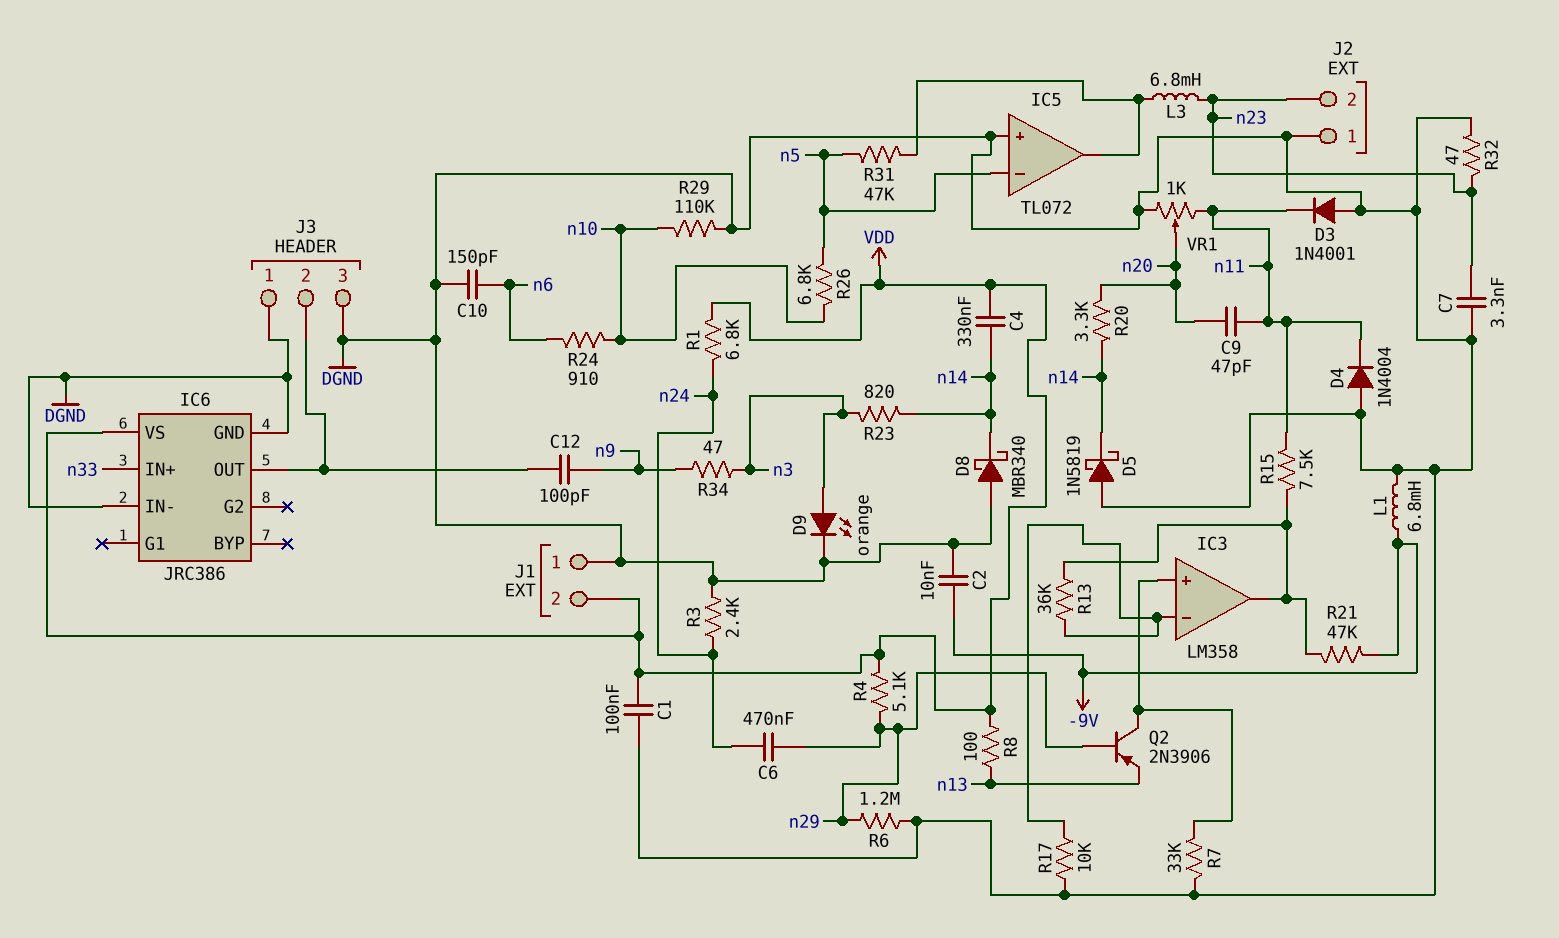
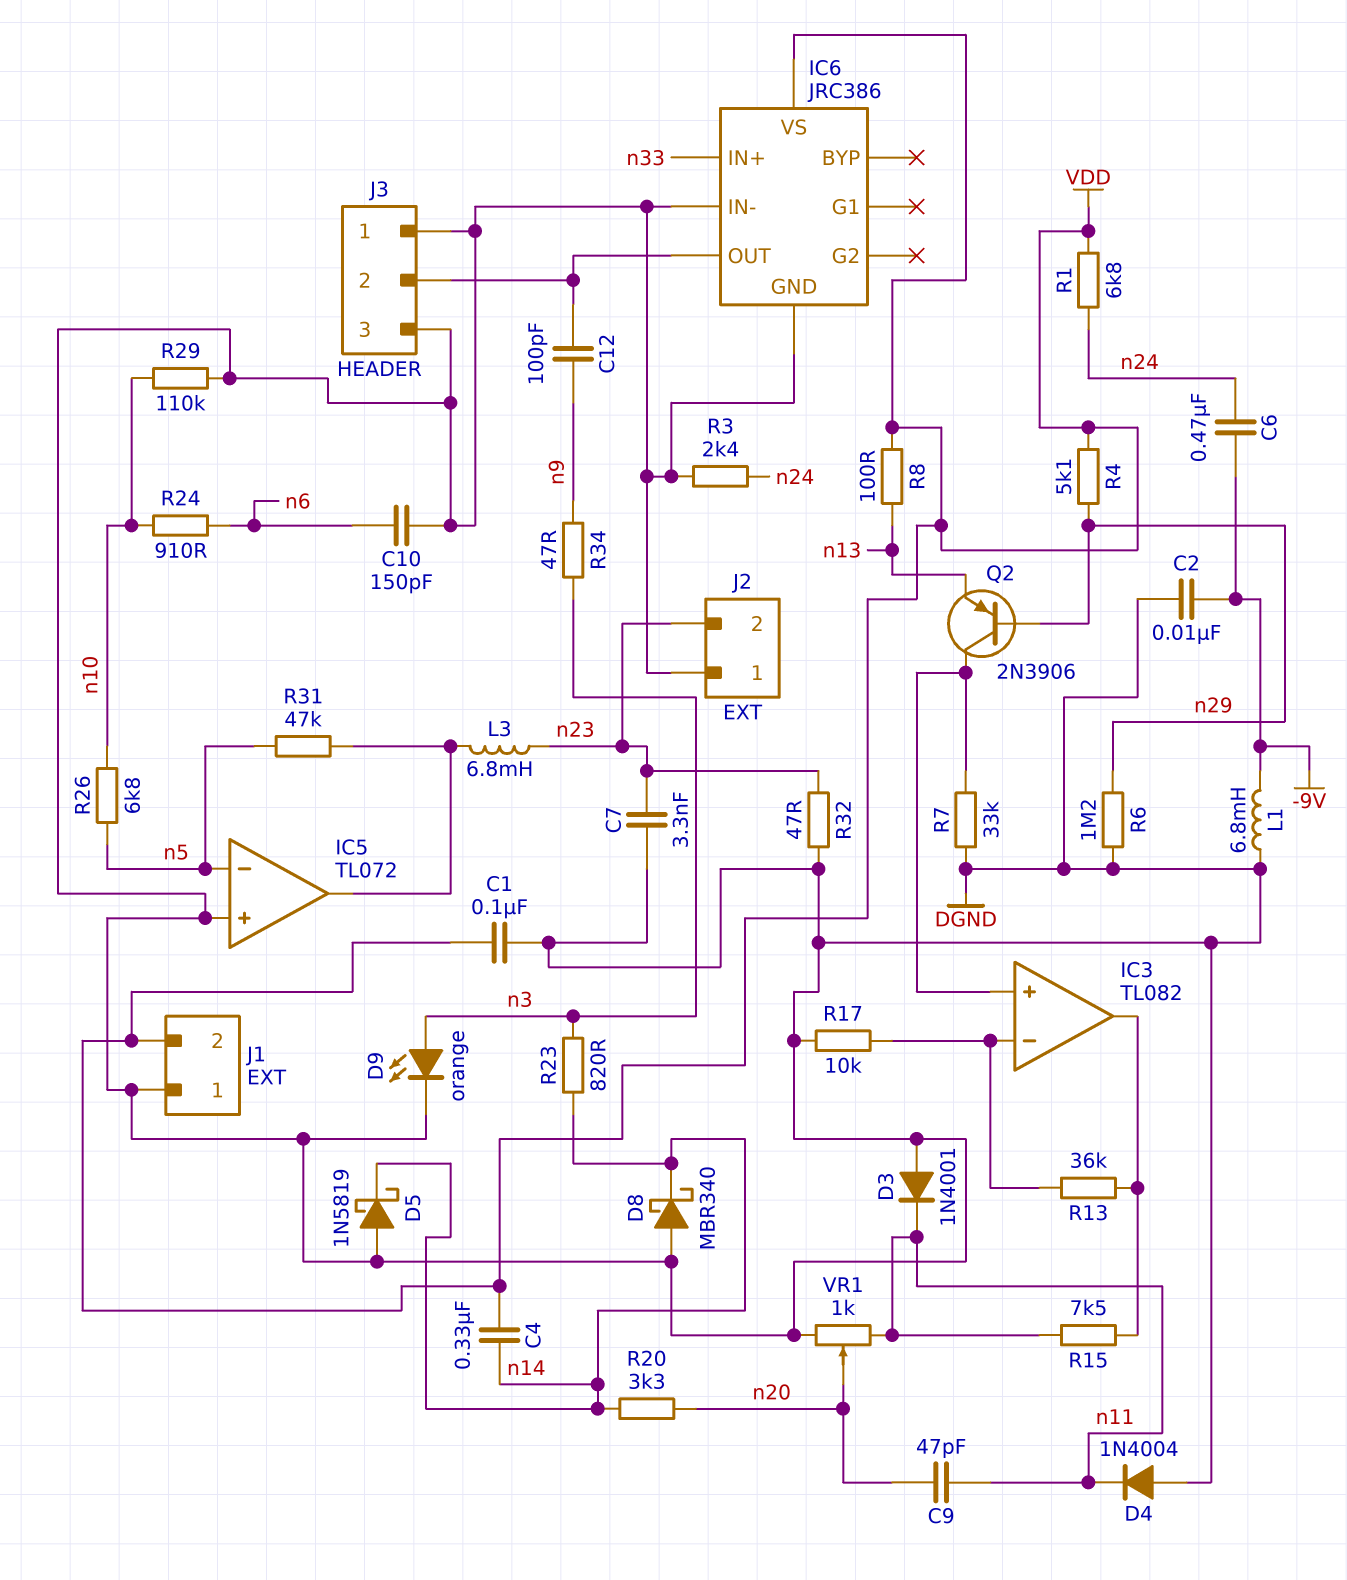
C6: 470nF (n24, n29) -> 470nF (-9V, n24)
IC3: LM358 -> TL082
R21: 47k (-9V, IC3/out) -> none

